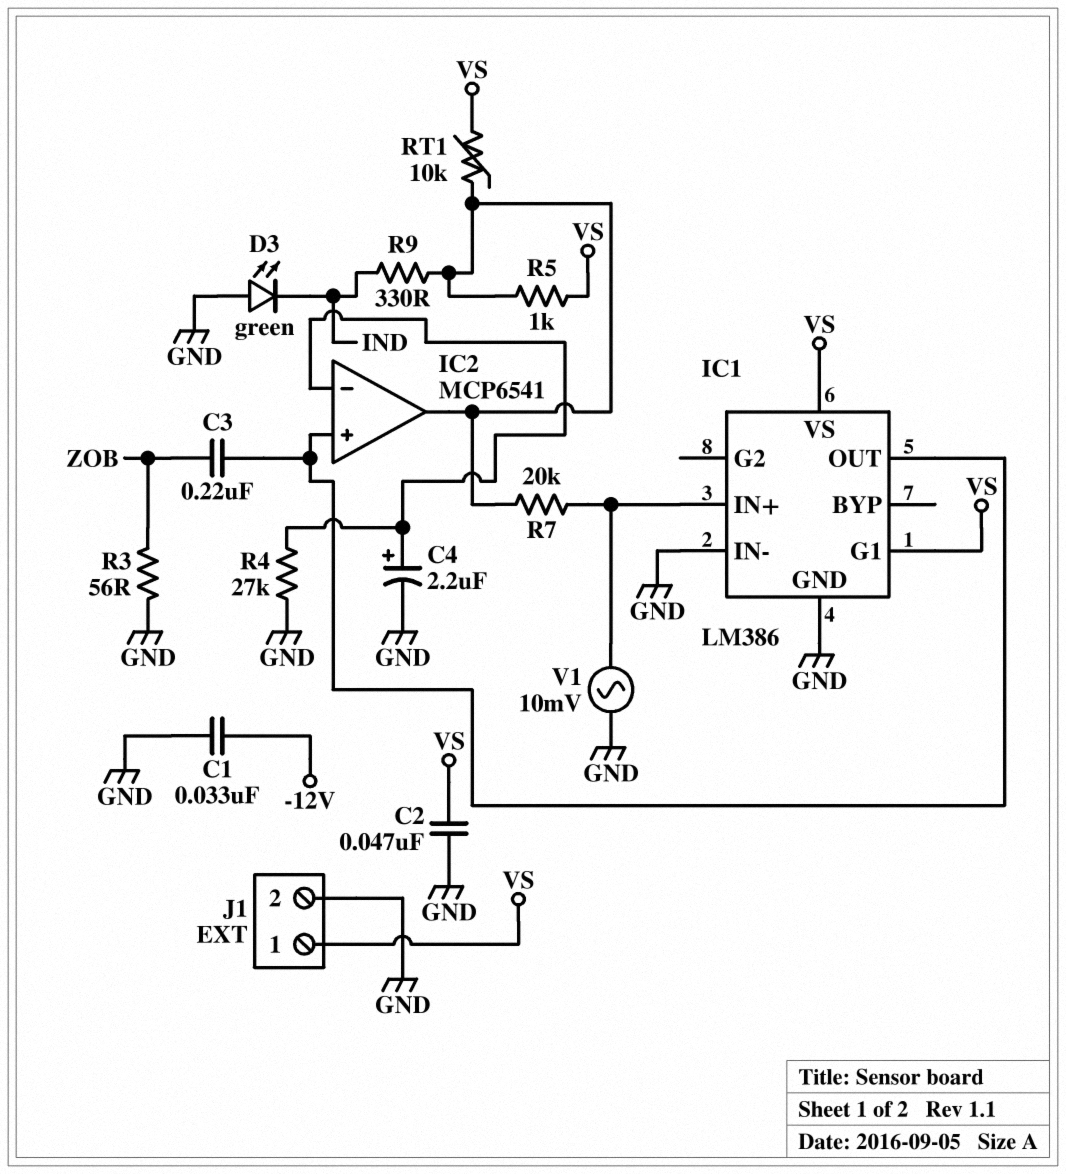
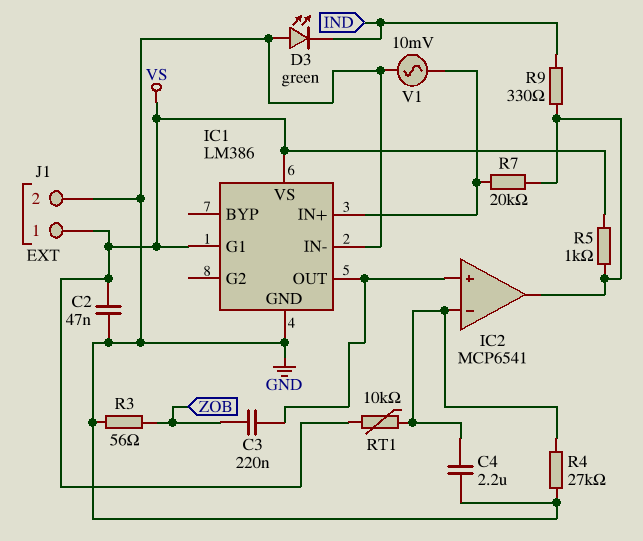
C1: 33nF (-12V, GND) -> none
C4: 2.2uF (plus IC2/in-, minus GND) -> 2.2uF (GND, IC2/in-)
RT1: 10k (IC2/out, VS) -> 10k (IC2/in-, VS)

